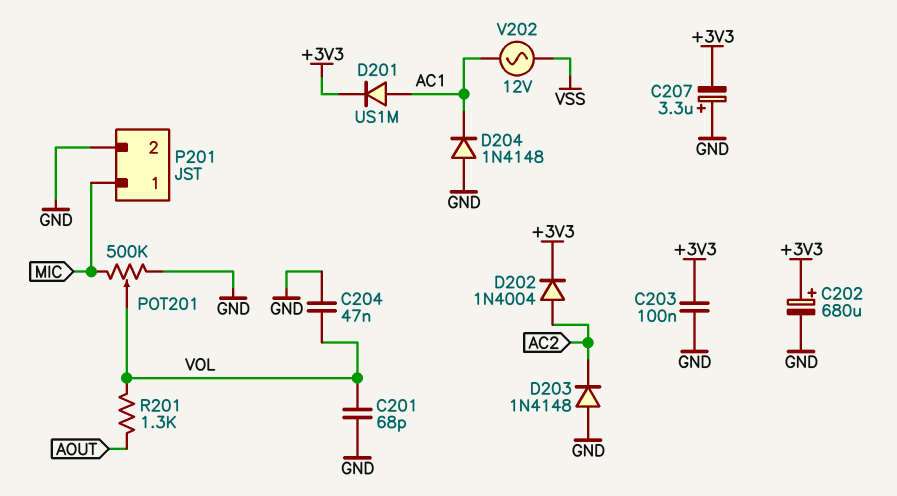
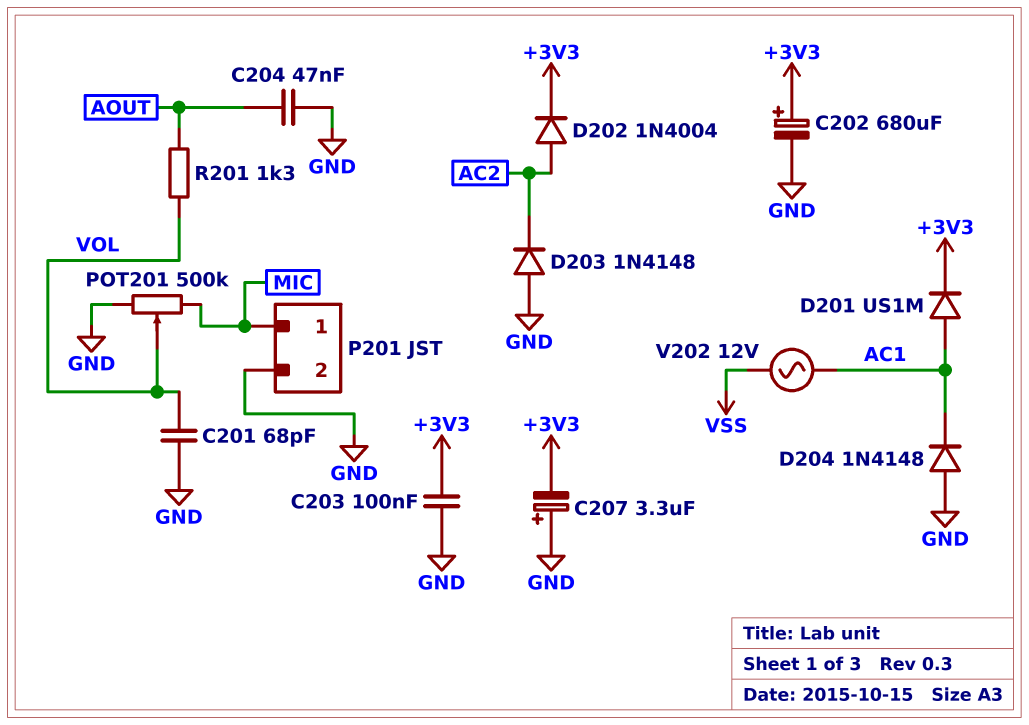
C204: 47nF (GND, VOL) -> 47nF (AOUT, GND)

